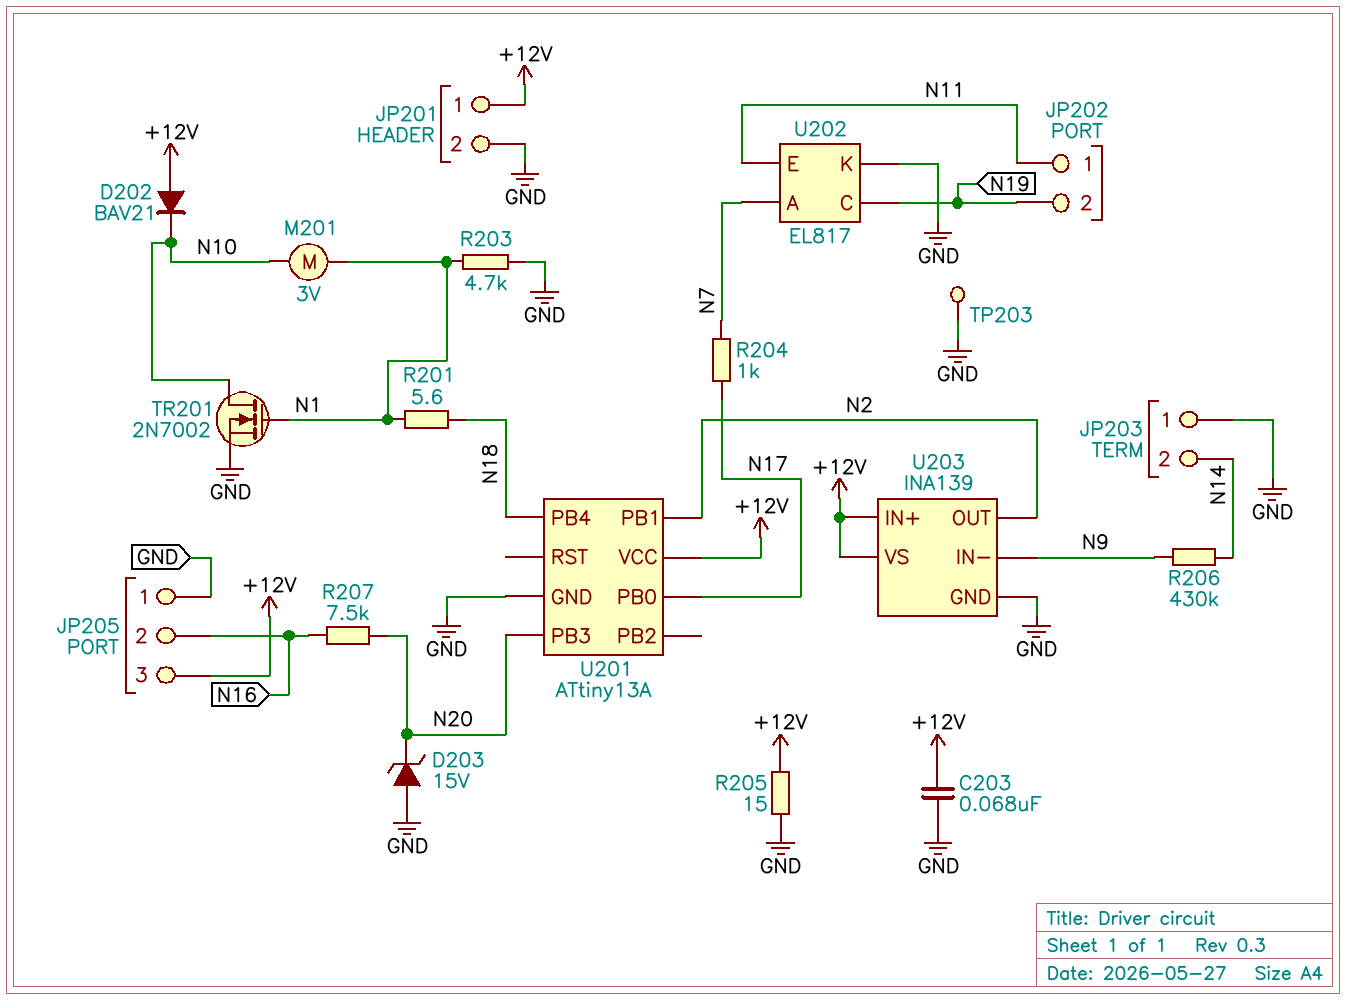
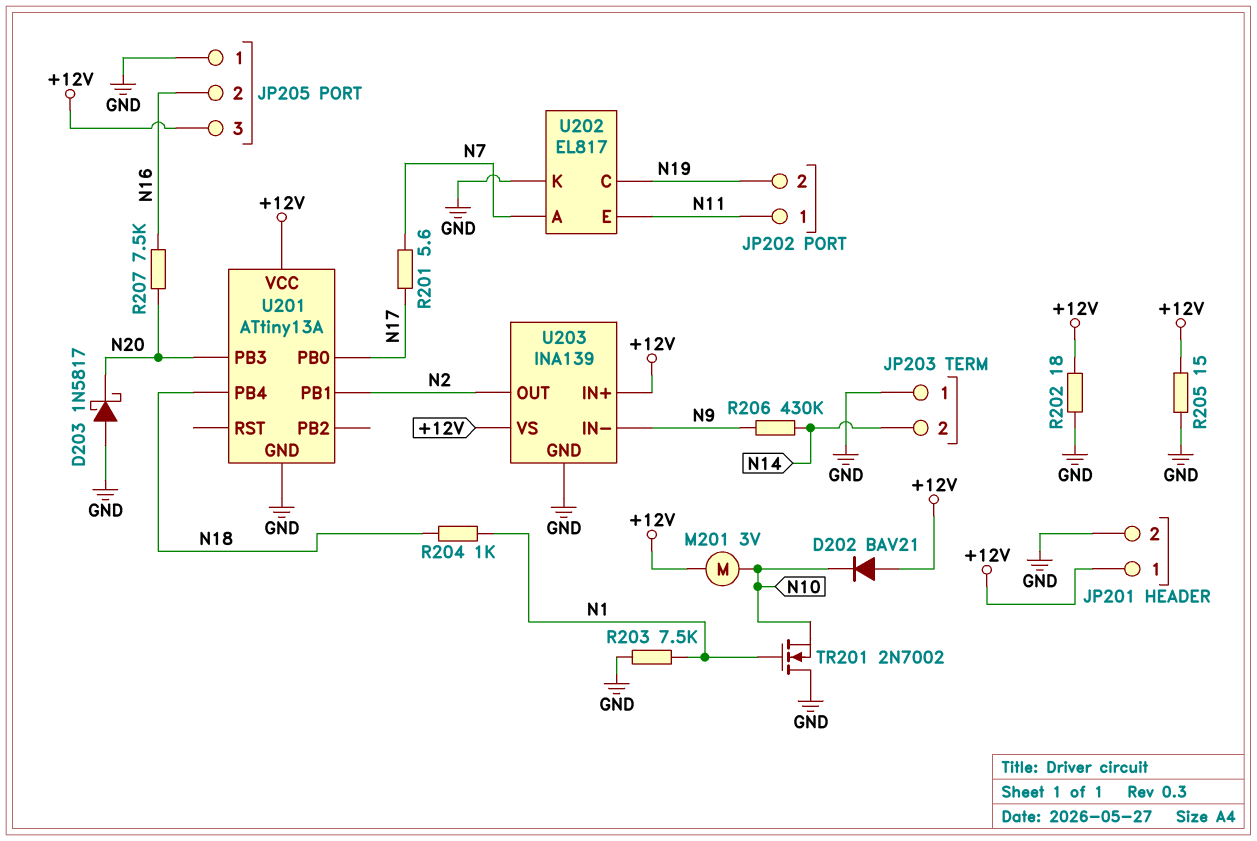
C203: 68nF (+12V, GND) -> none
D203: zener 15V (A GND, K N20) -> schottky 1N5817 (A GND, K N20)
M201: motor 3V (N1, N10) -> motor 3V (+12V, N10)
R201: 5.6 (N1, N18) -> 5.6 (N7, N17)
R202: none -> 18 (+12V, GND)
R203: 4.7k (GND, N1) -> 7.5k (GND, N1)
R204: 1k (N7, N17) -> 1k (N1, N18)
TP203: test point (GND) -> none
TR201: NMOS 2N7002 (G N1, D N10, S GND) -> NMOS 2N7002 (G N1, D GND, S N10)

